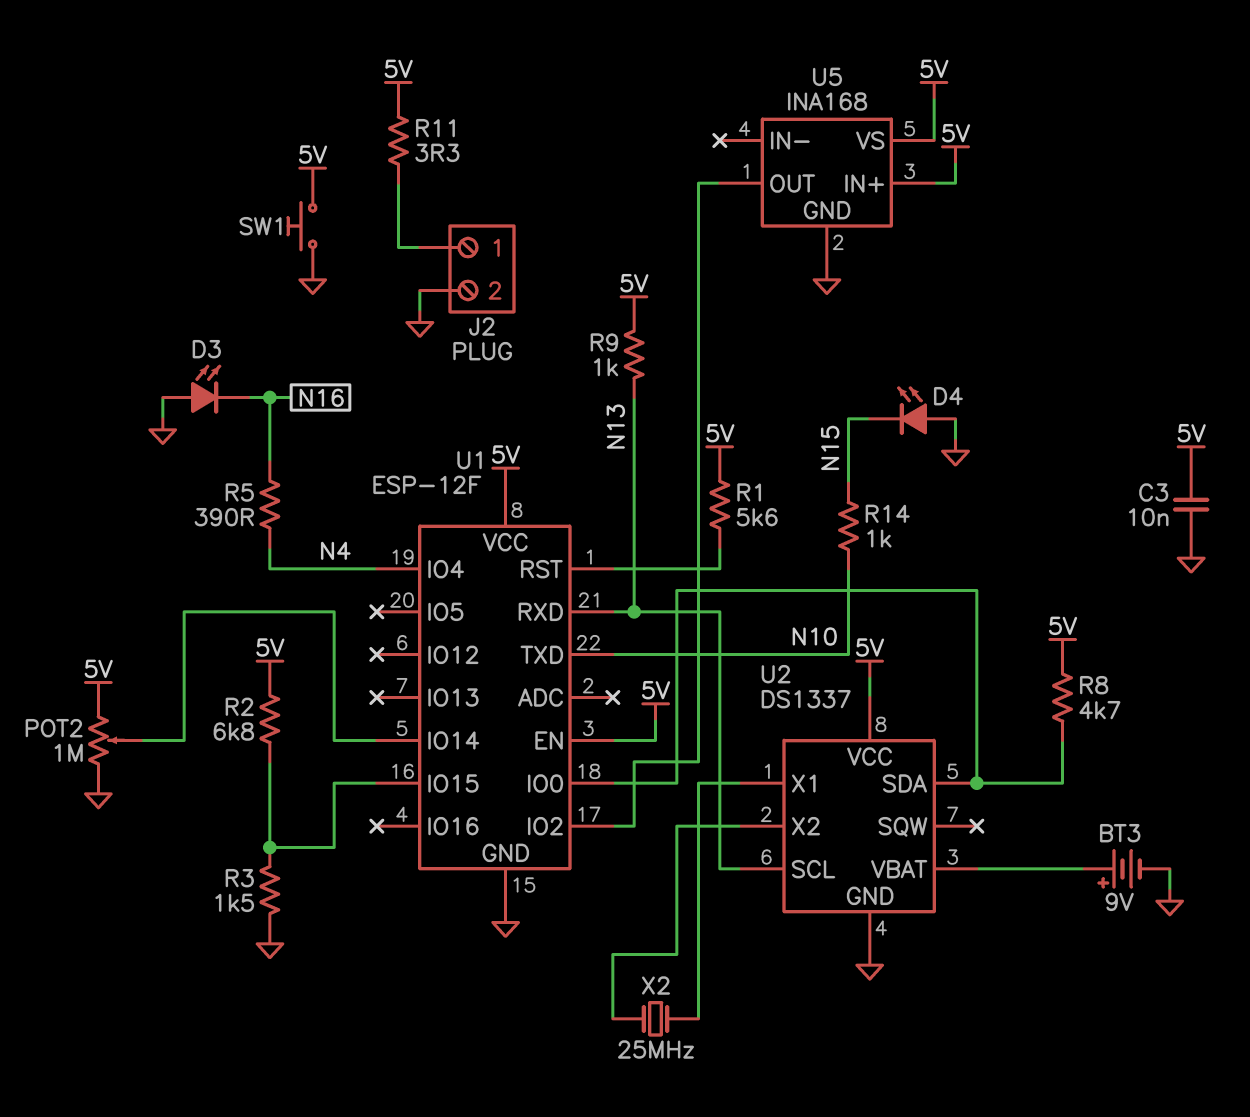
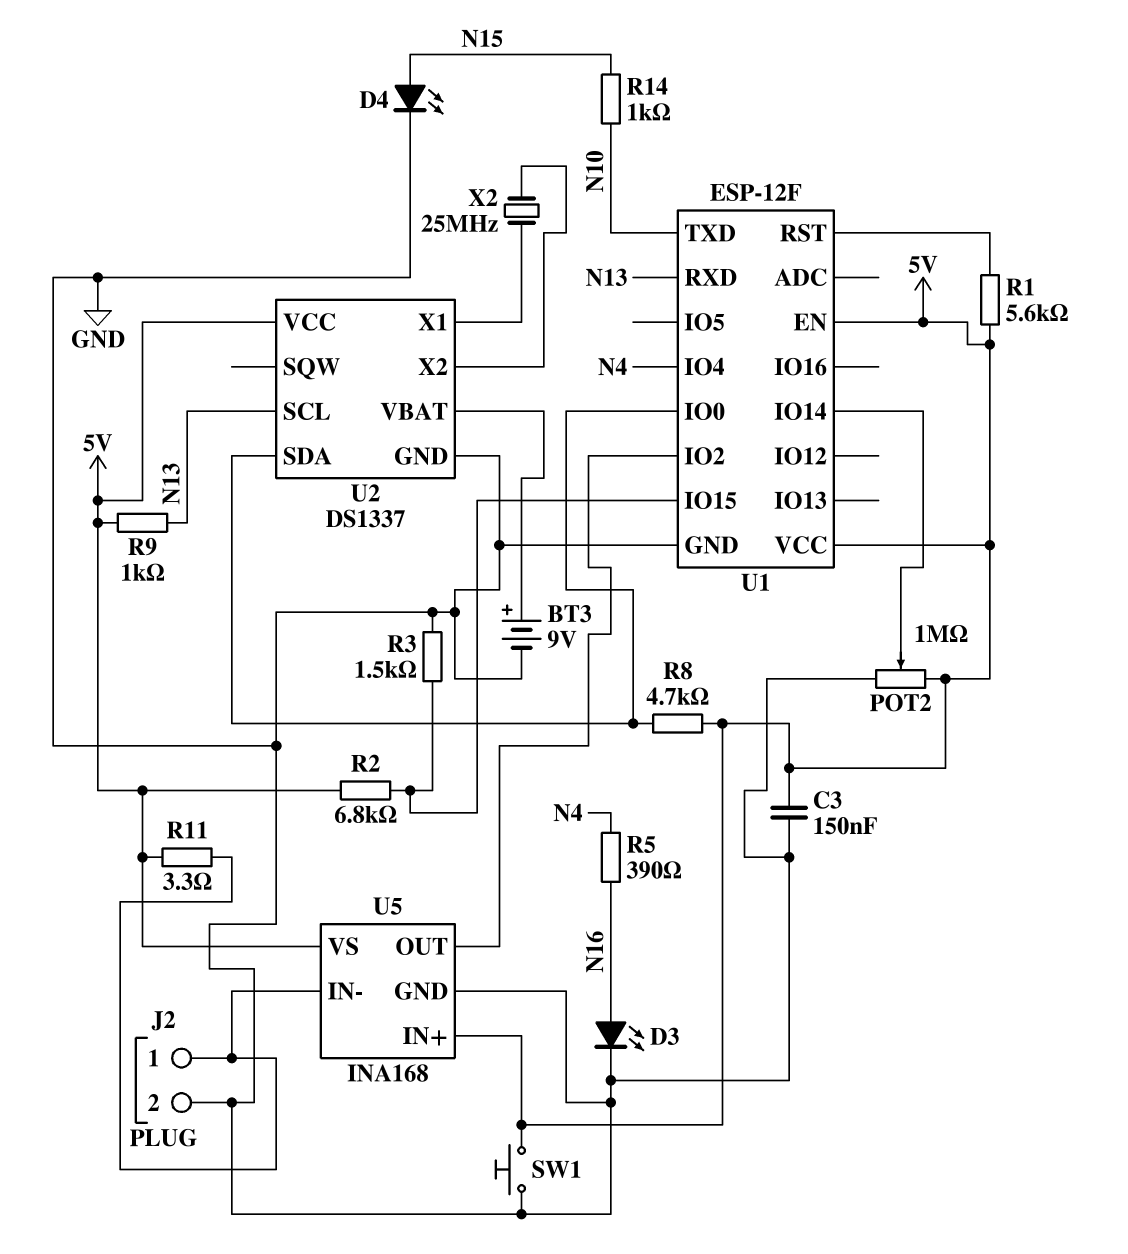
C3: 10nF (5V, GND) -> 150nF (5V, GND)
D3: LED (A GND, K N16) -> LED (A N16, K GND)
D4: LED (A GND, K N15) -> LED (A N15, K GND)
U5 pin IN-: none -> J2/1

